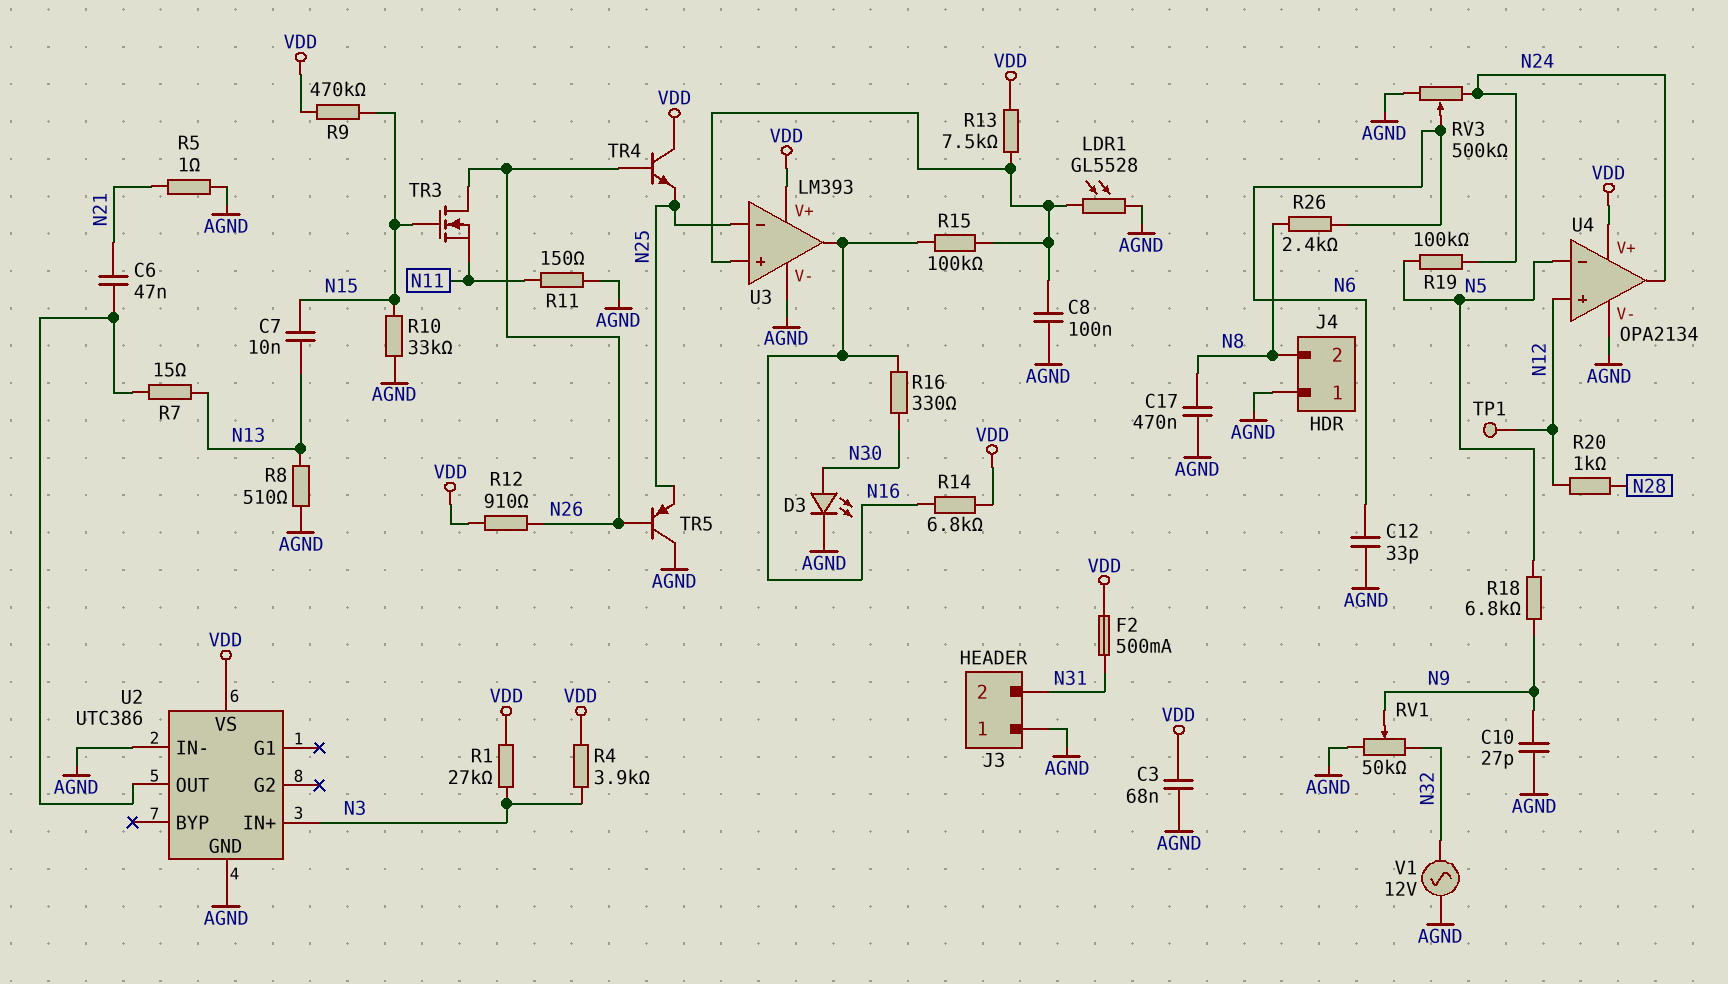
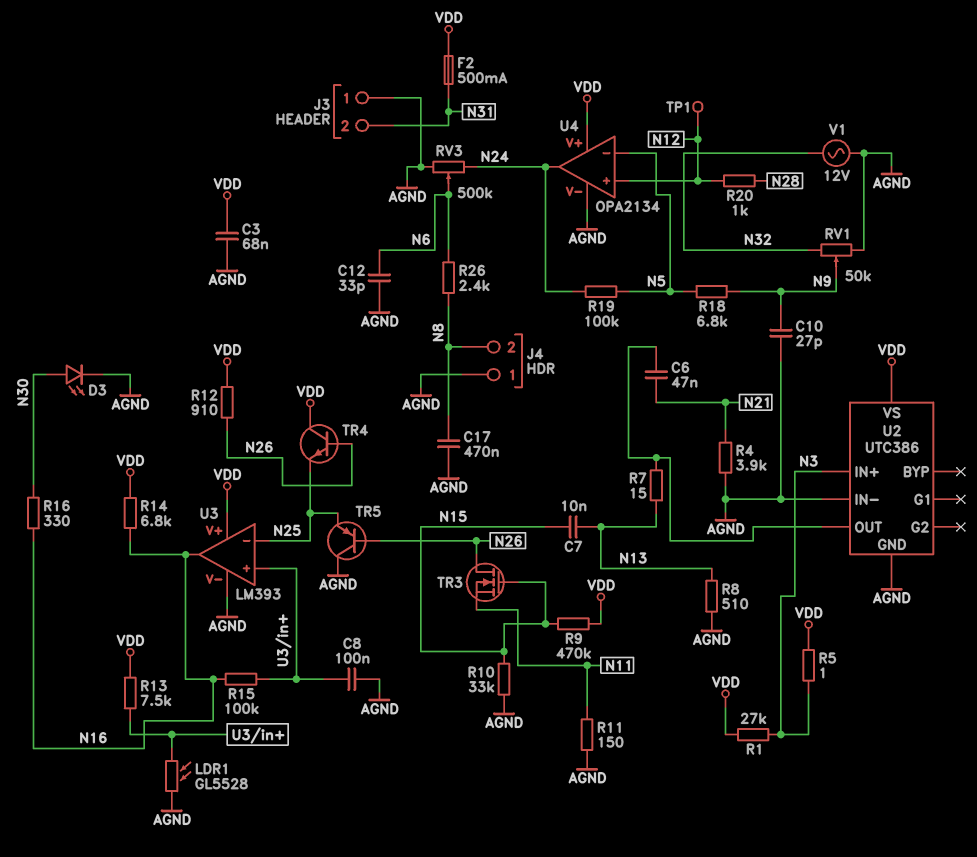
R4: 3.9k (N3, VDD) -> 3.9k (AGND, N21)
R5: 1 (AGND, N21) -> 1 (N3, VDD)

